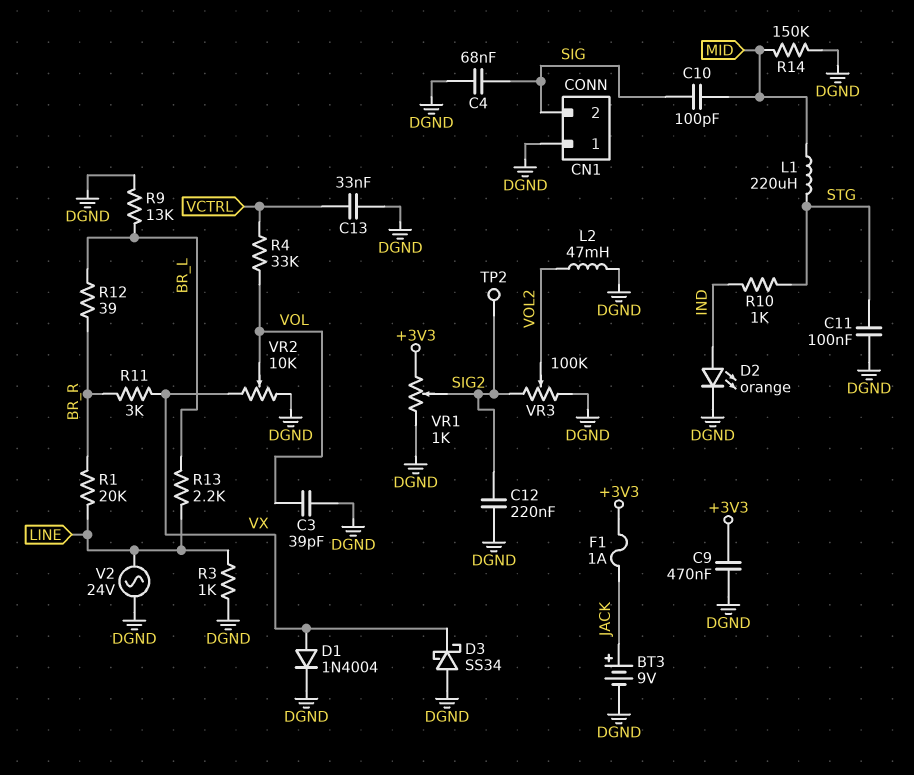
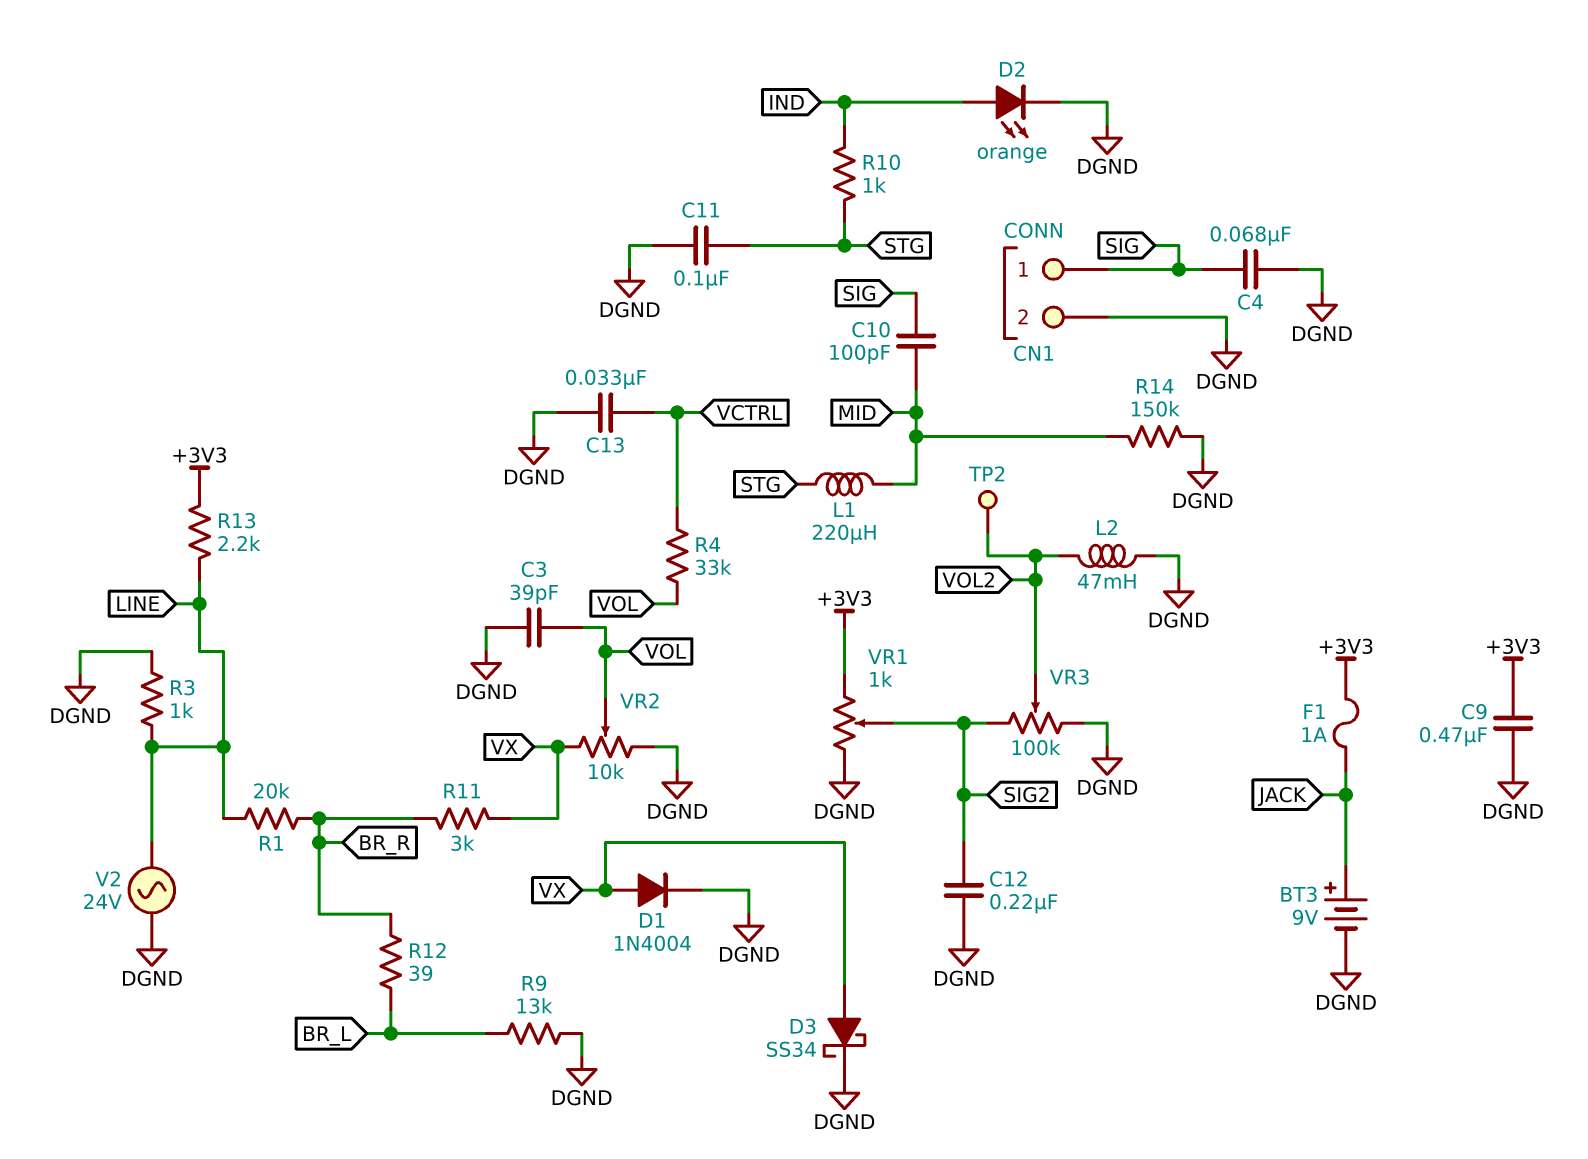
CN1 pin 1: DGND -> SIG
CN1 pin 2: SIG -> DGND
D3: schottky SS34 (A DGND, K VX) -> schottky SS34 (A VX, K DGND)
R13: 2.2k (BR_L, LINE) -> 2.2k (+3V3, LINE)
TP2: test point (SIG2) -> test point (VOL2)

